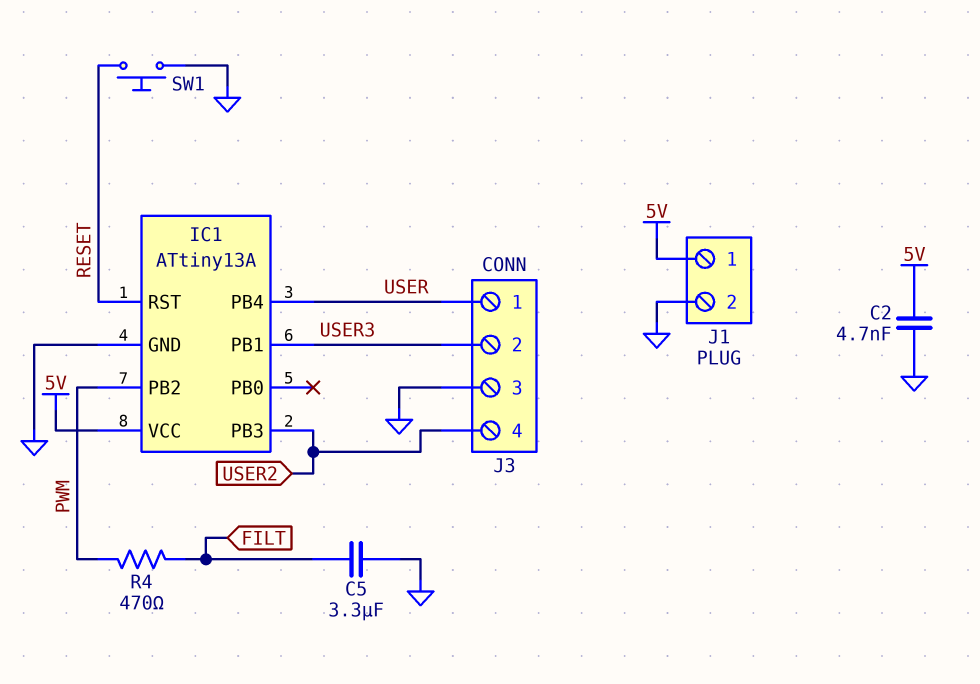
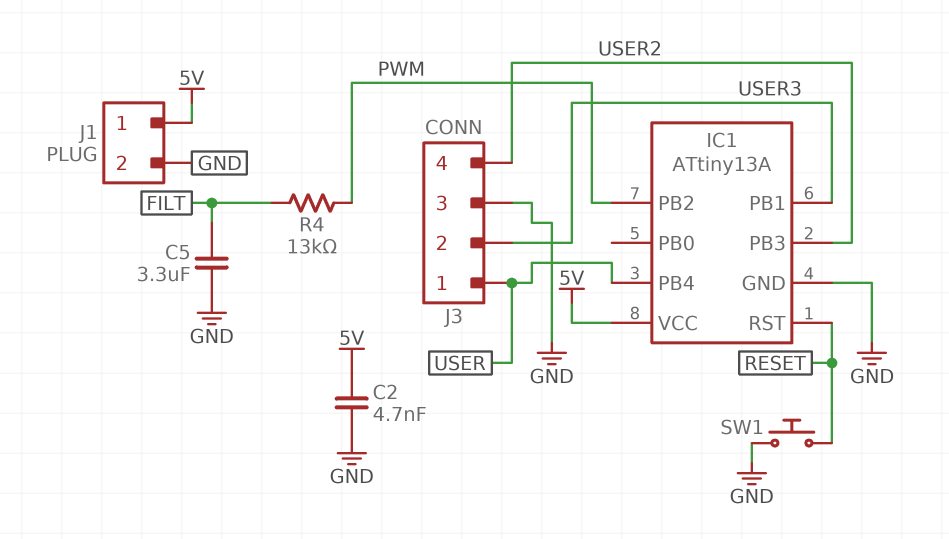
R4: 470 (FILT, PWM) -> 13k (FILT, PWM)

